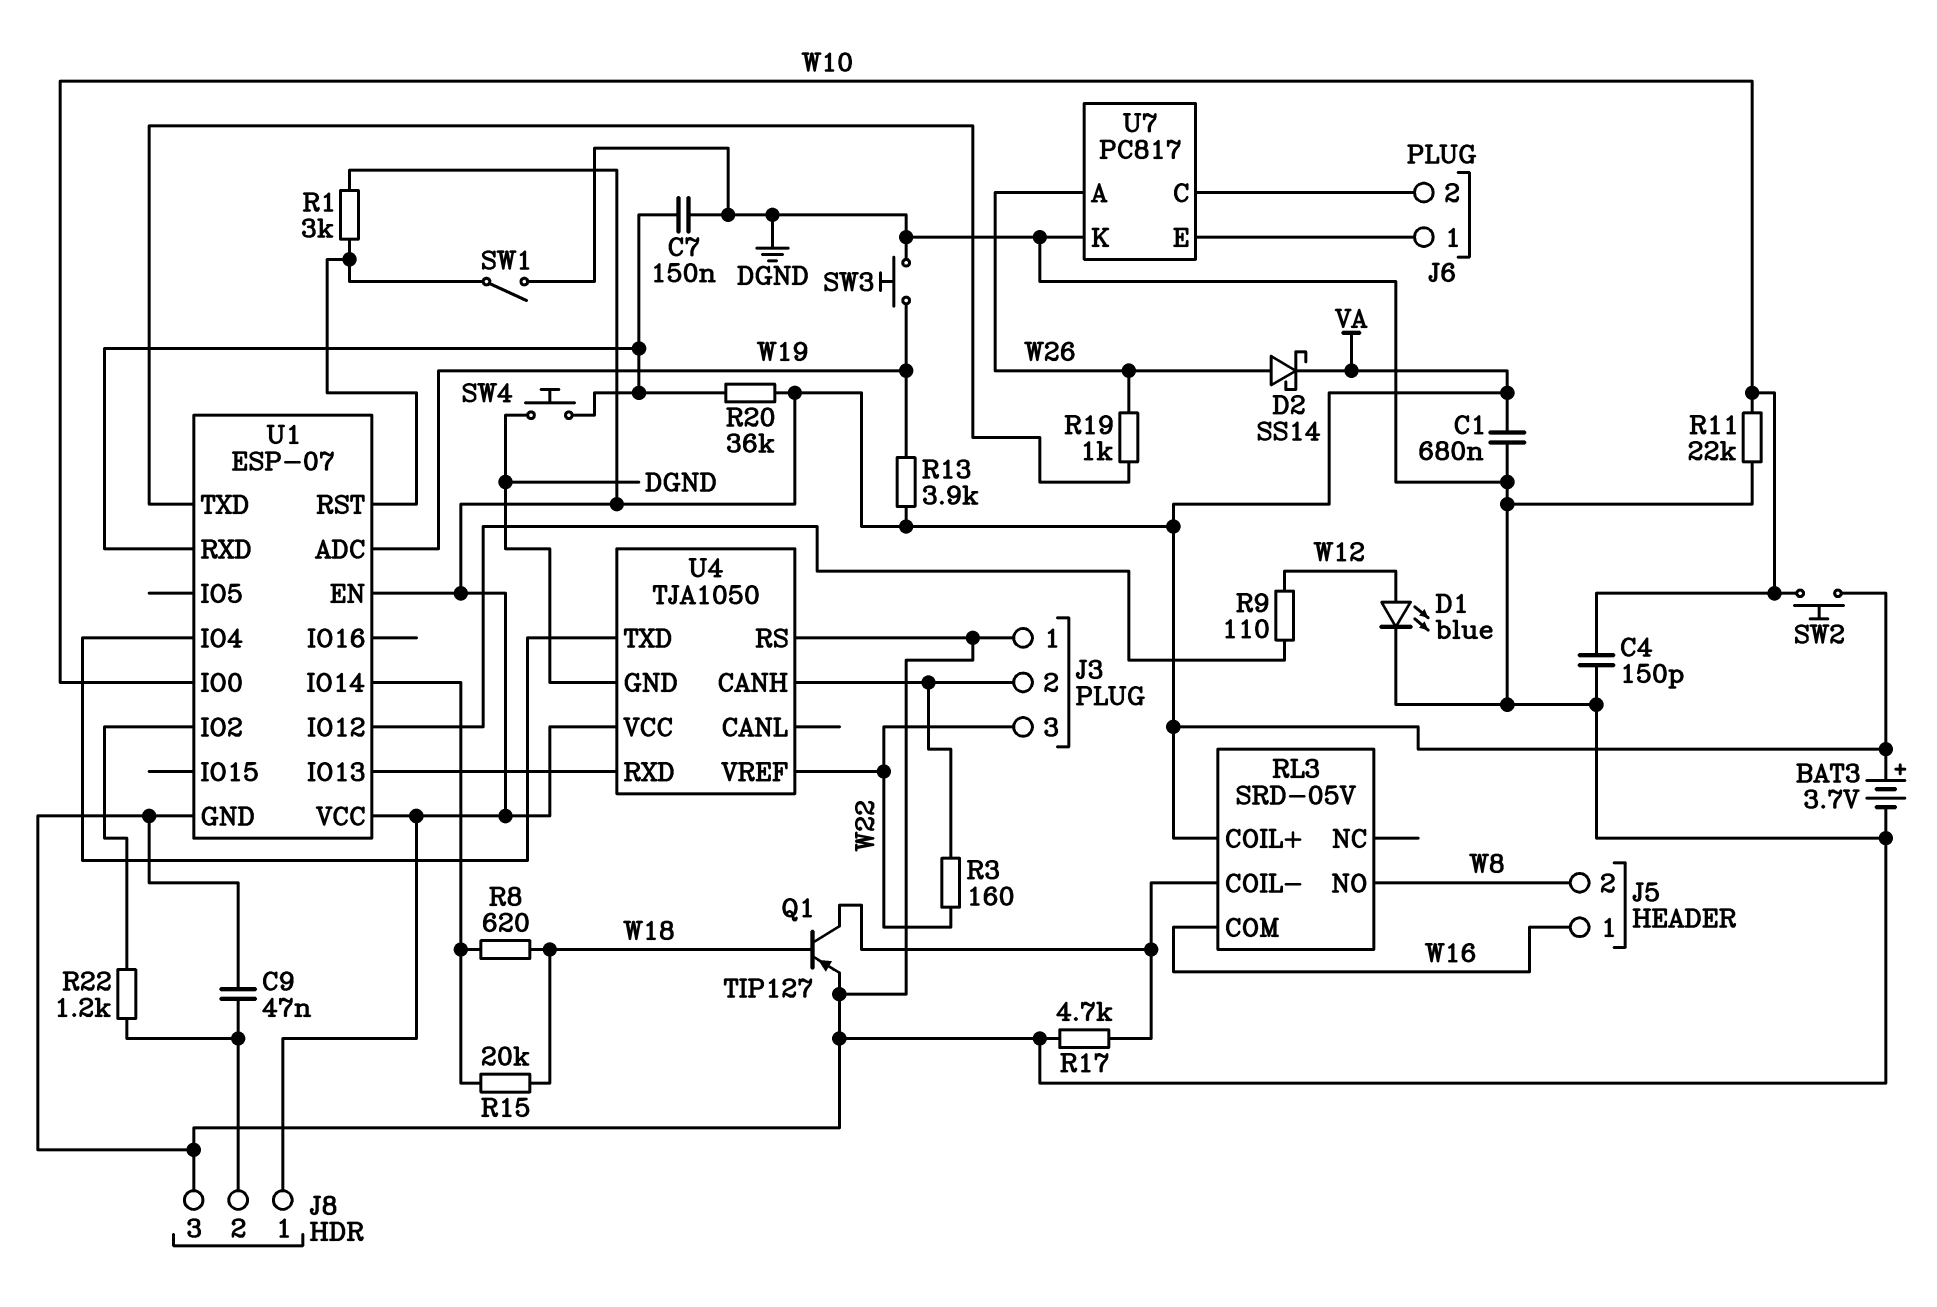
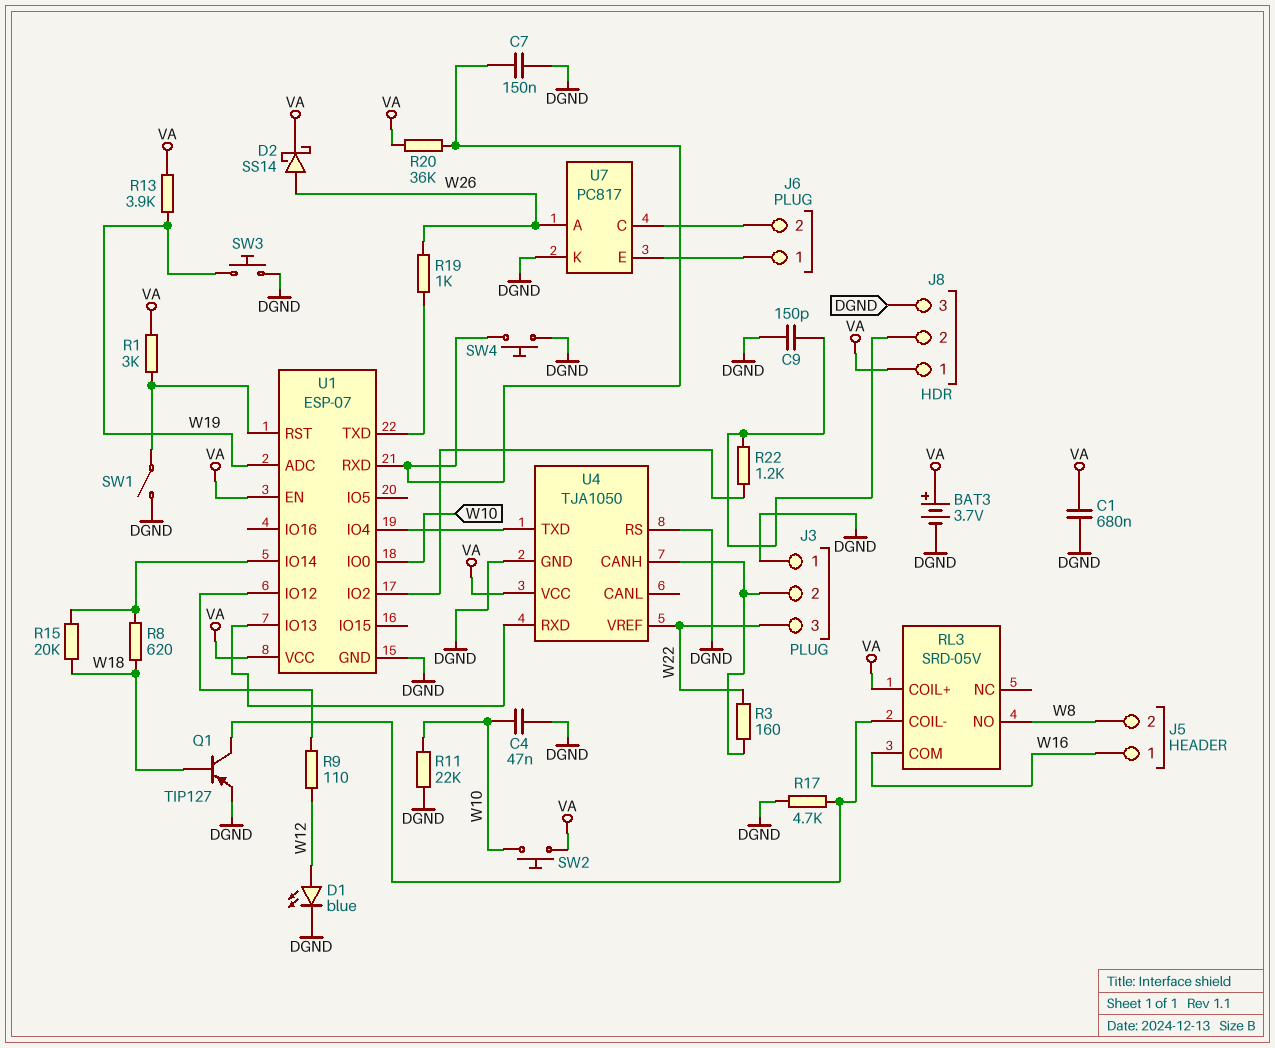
C4: 150pF (DGND, W10) -> 47nF (DGND, W10)
C9: 47nF (DGND, J8/2) -> 150pF (DGND, J8/2)

